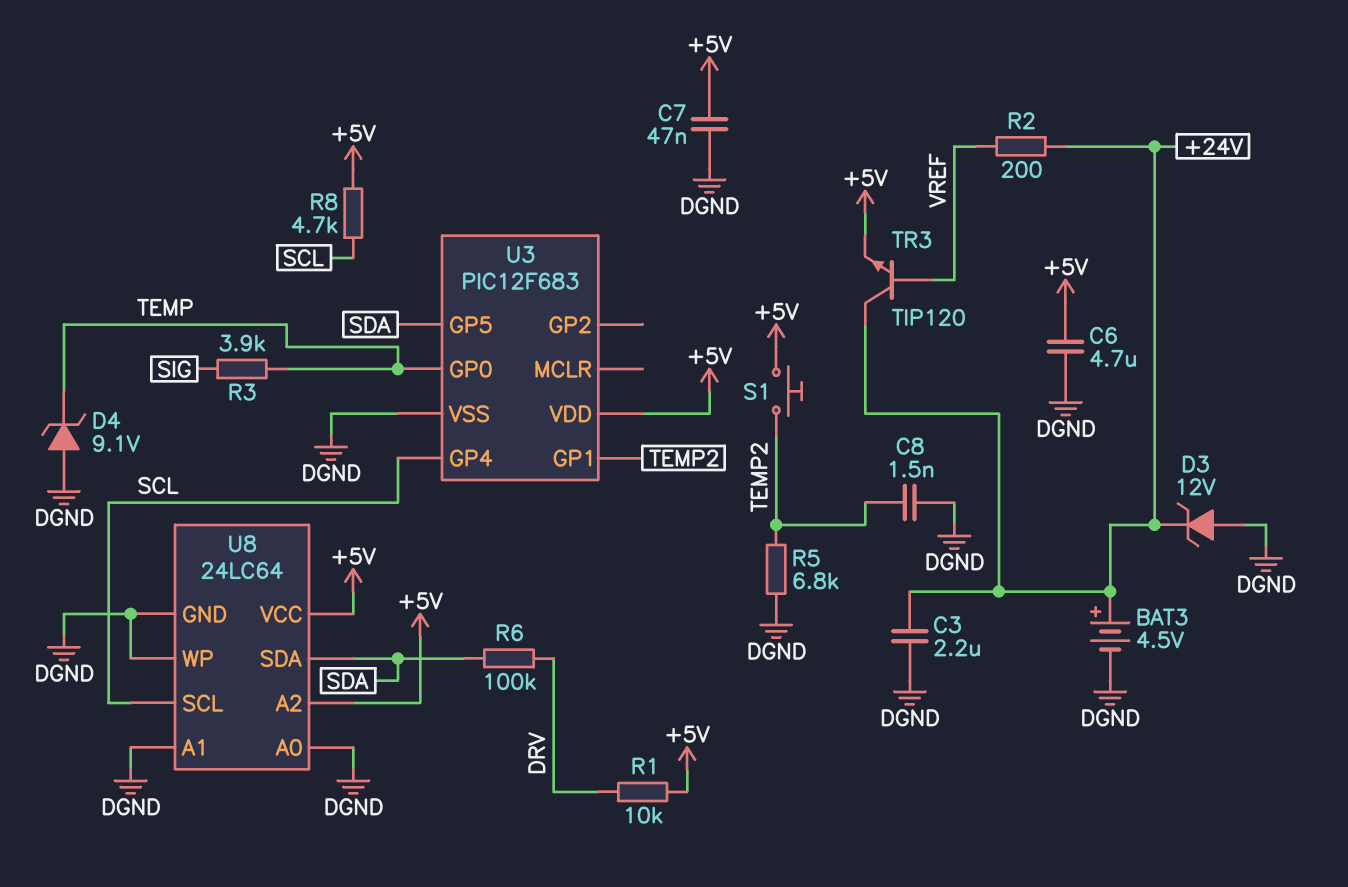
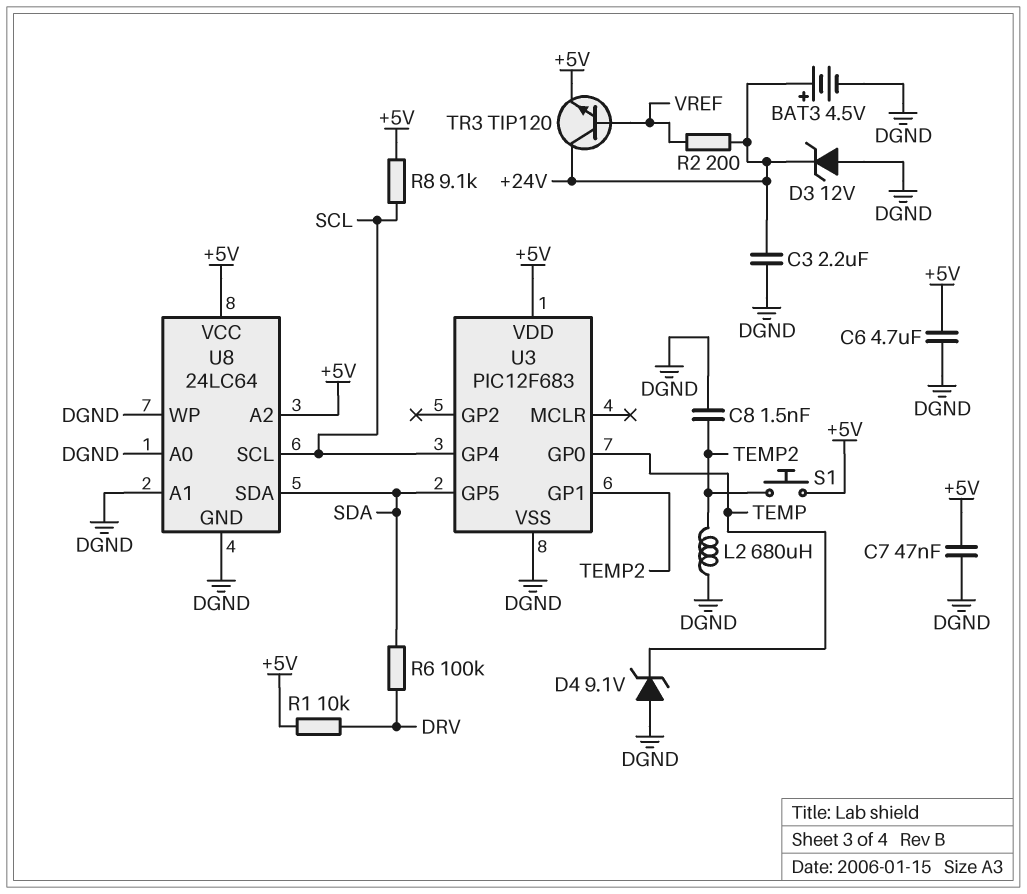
L2: none -> 680uH (DGND, TEMP2)
R3: 3.9k (SIG, TEMP) -> none
R5: 6.8k (DGND, TEMP2) -> none
R8: 4.7k (+5V, SCL) -> 9.1k (+5V, SCL)

